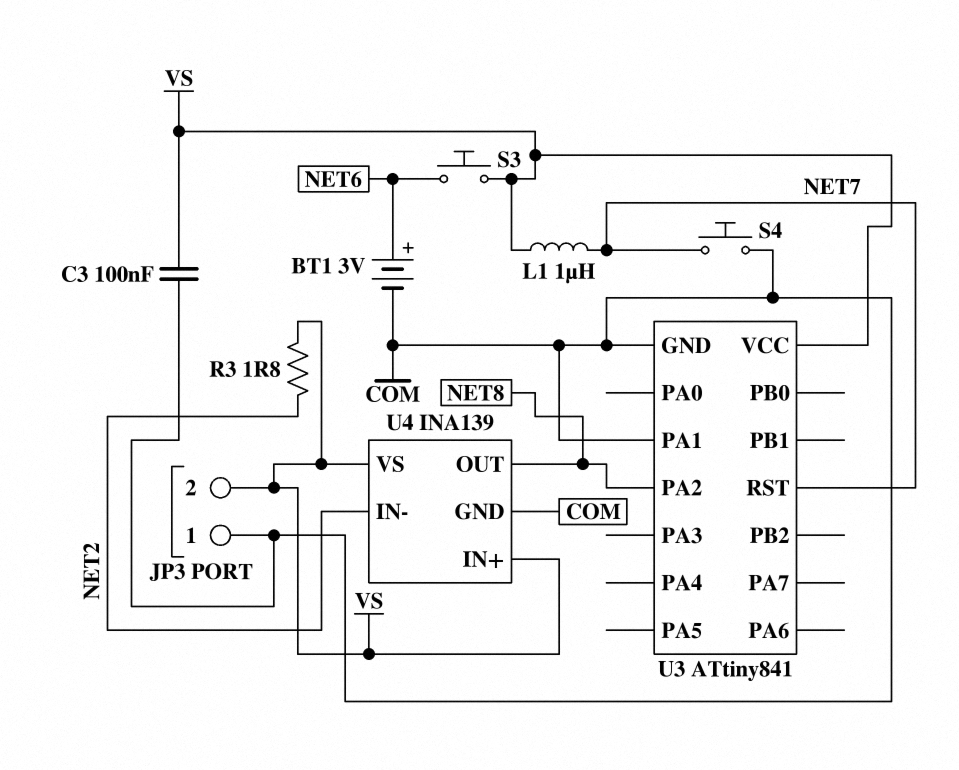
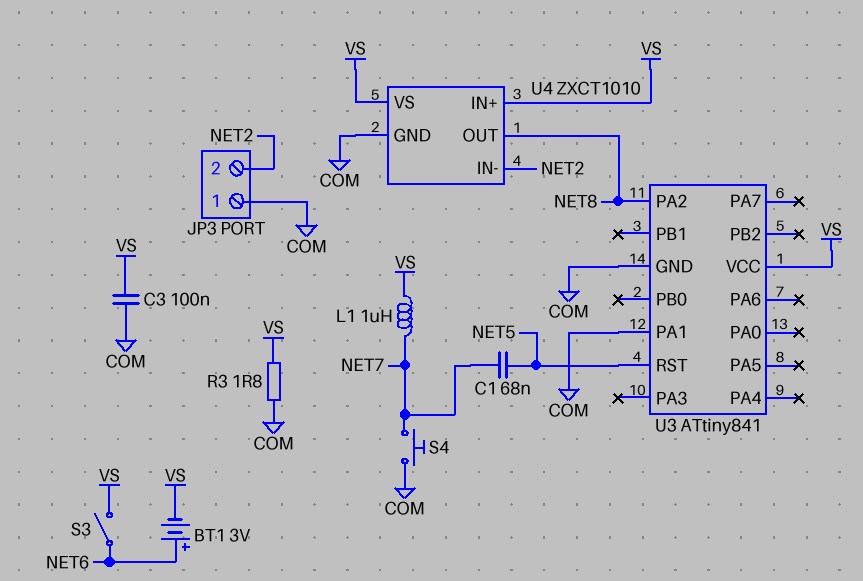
BT1: 3V (plus NET6, minus COM) -> 3V (plus NET6, minus VS)
C1: none -> 68nF (NET5, NET7)
JP3 pin 2: VS -> NET2
R3: 1.8 (NET2, VS) -> 1.8 (COM, VS)
S3: button (NET6, VS) -> switch (NET6, VS)
U3 pin RST: NET7 -> NET5
U4: INA139 -> ZXCT1010

